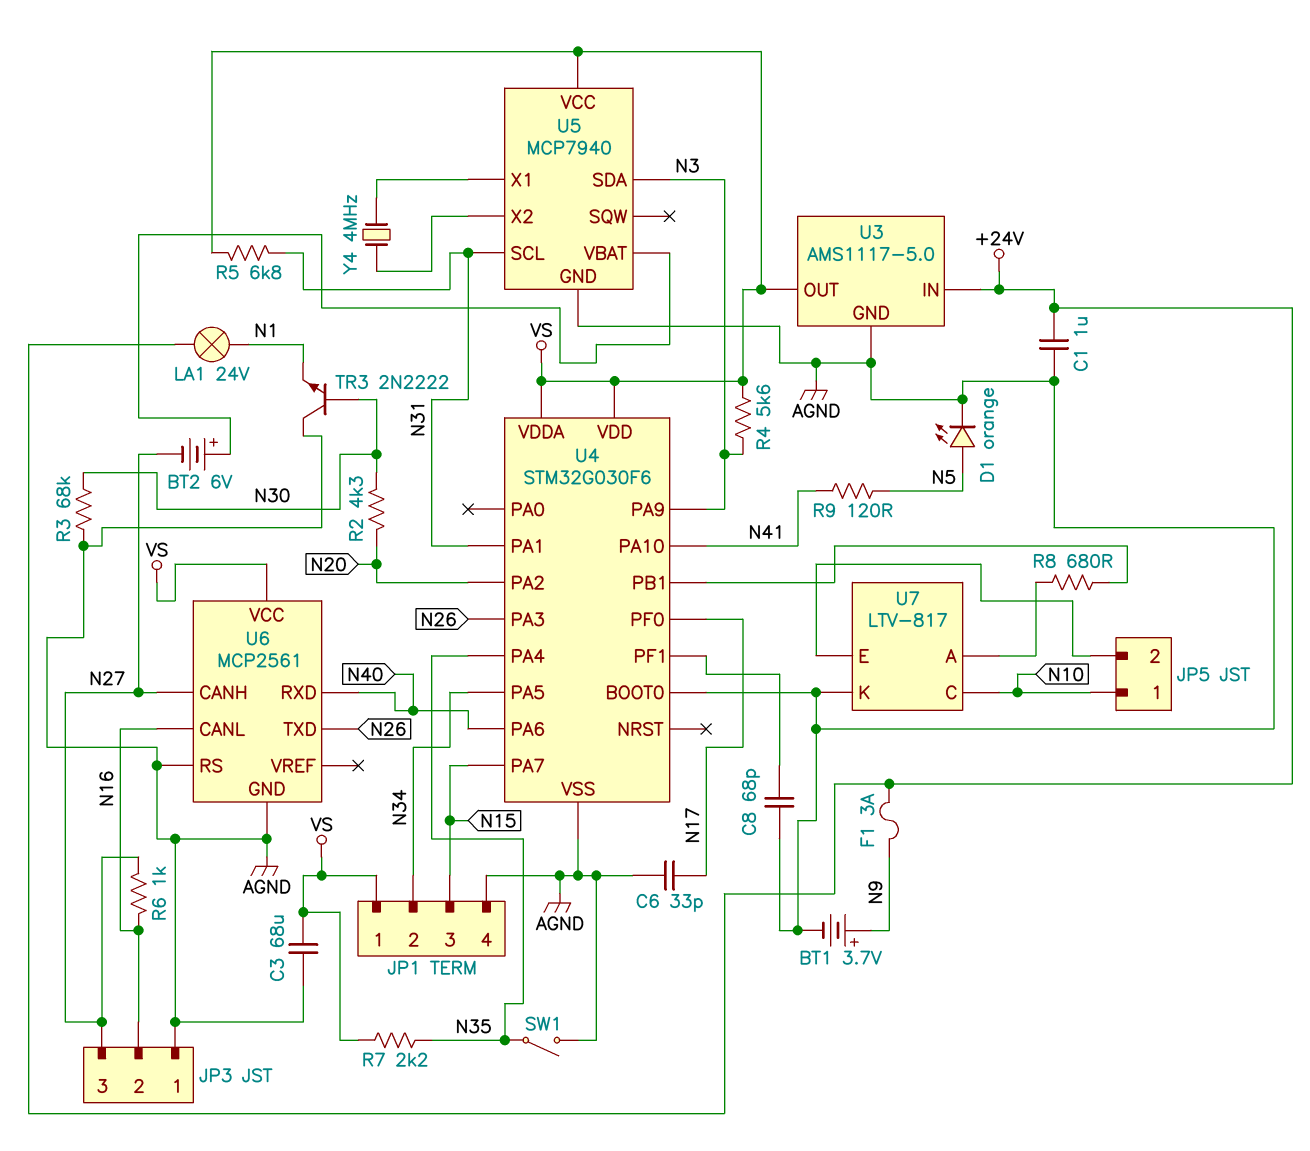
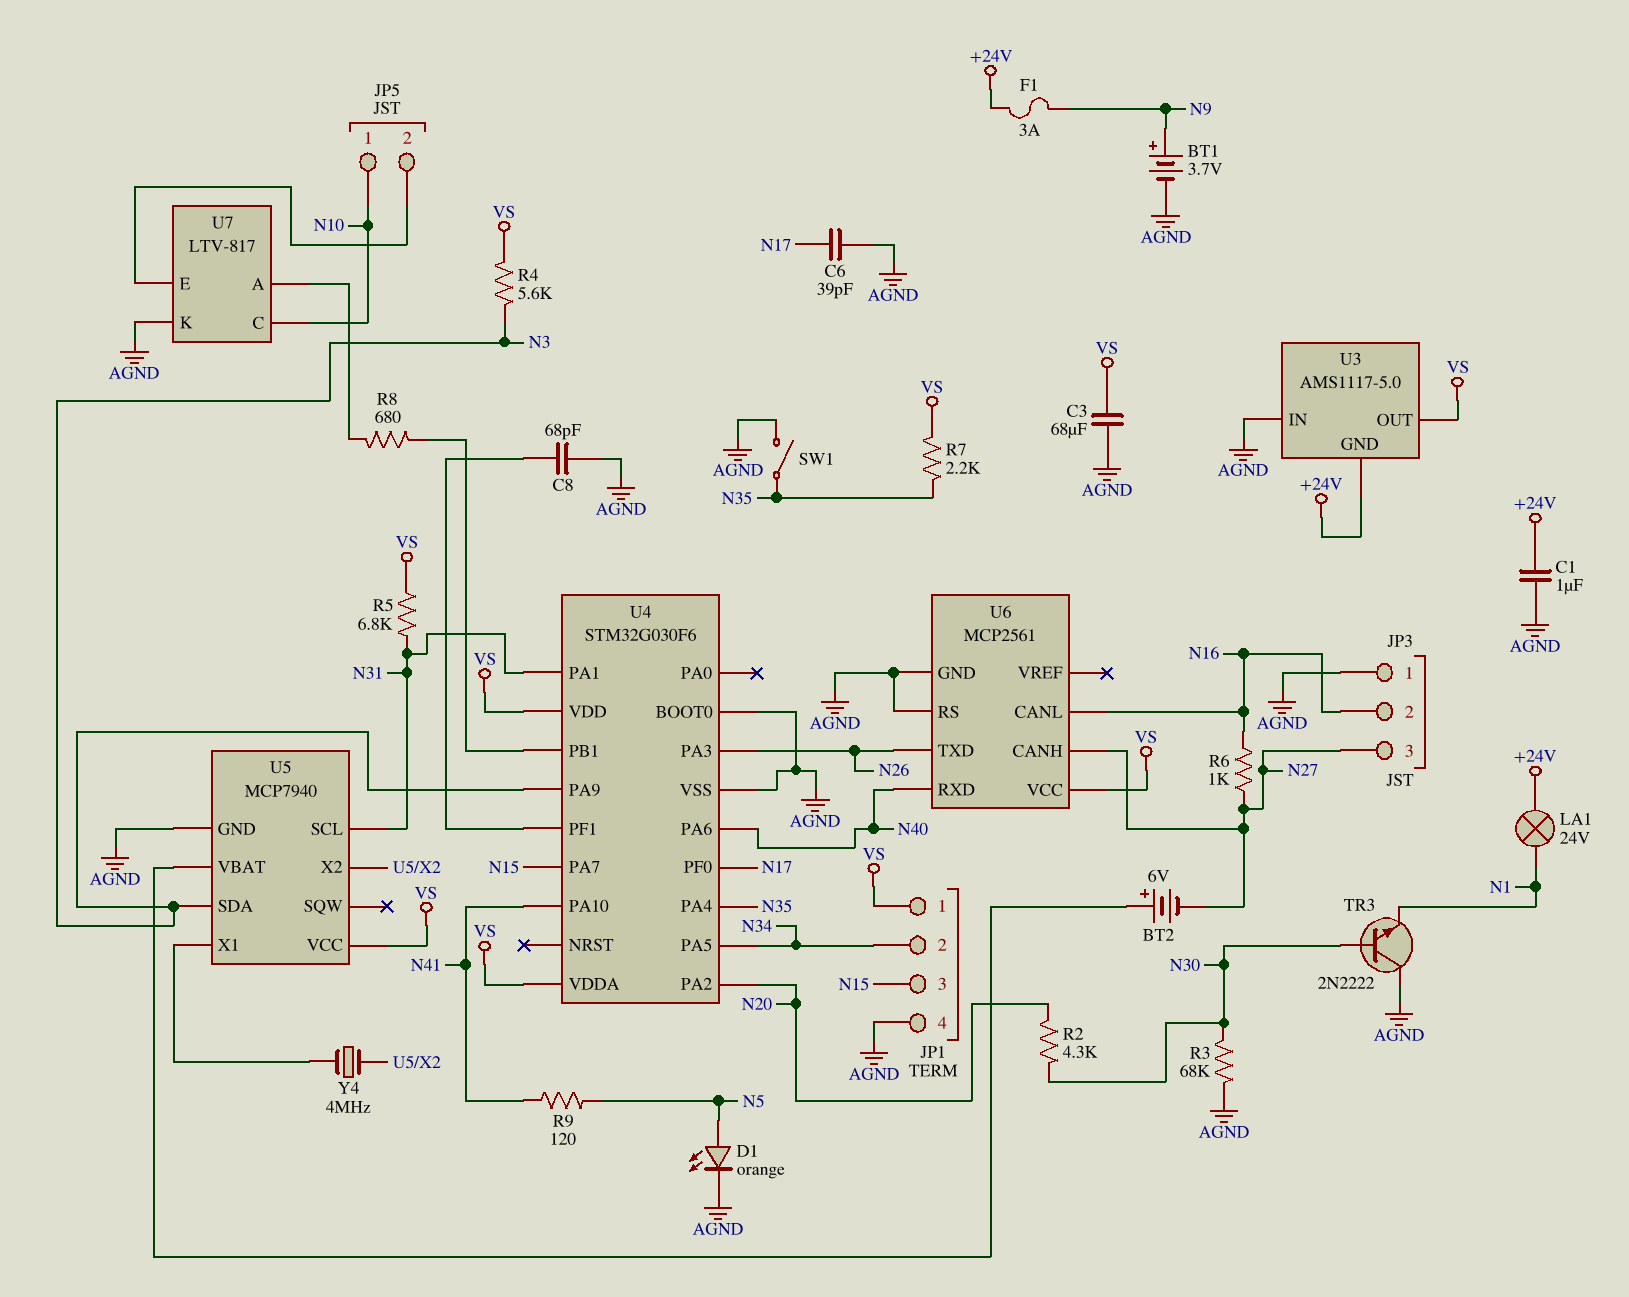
C6: 33pF (AGND, N17) -> 39pF (AGND, N17)
U3 pin GND: AGND -> +24V
U3 pin IN: +24V -> AGND

